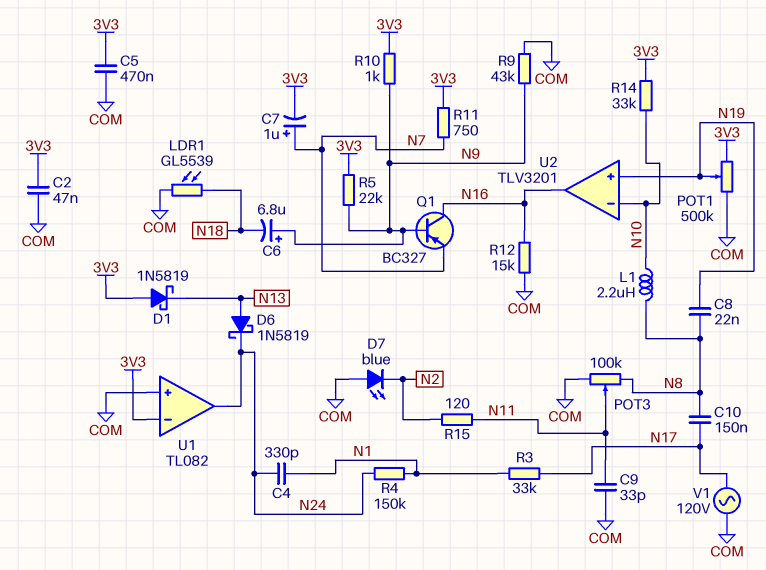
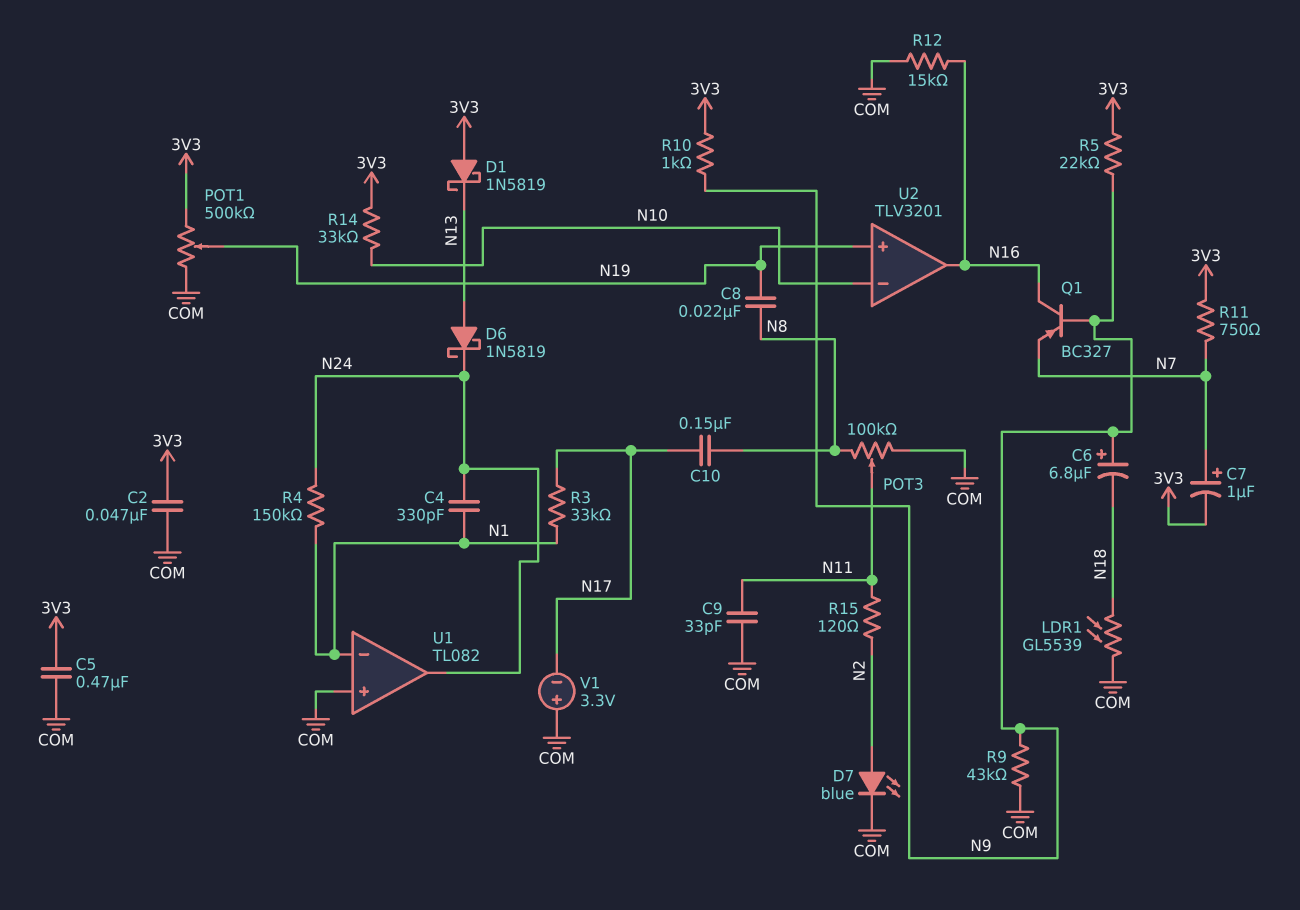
D7: LED blue (A COM, K N2) -> LED blue (A N2, K COM)
L1: 2.2uH (N8, N10) -> none
U1 pin in-: 3V3 -> N1
V1: AC 120V (COM, N17) -> 3.3V (plus COM, minus N17)

